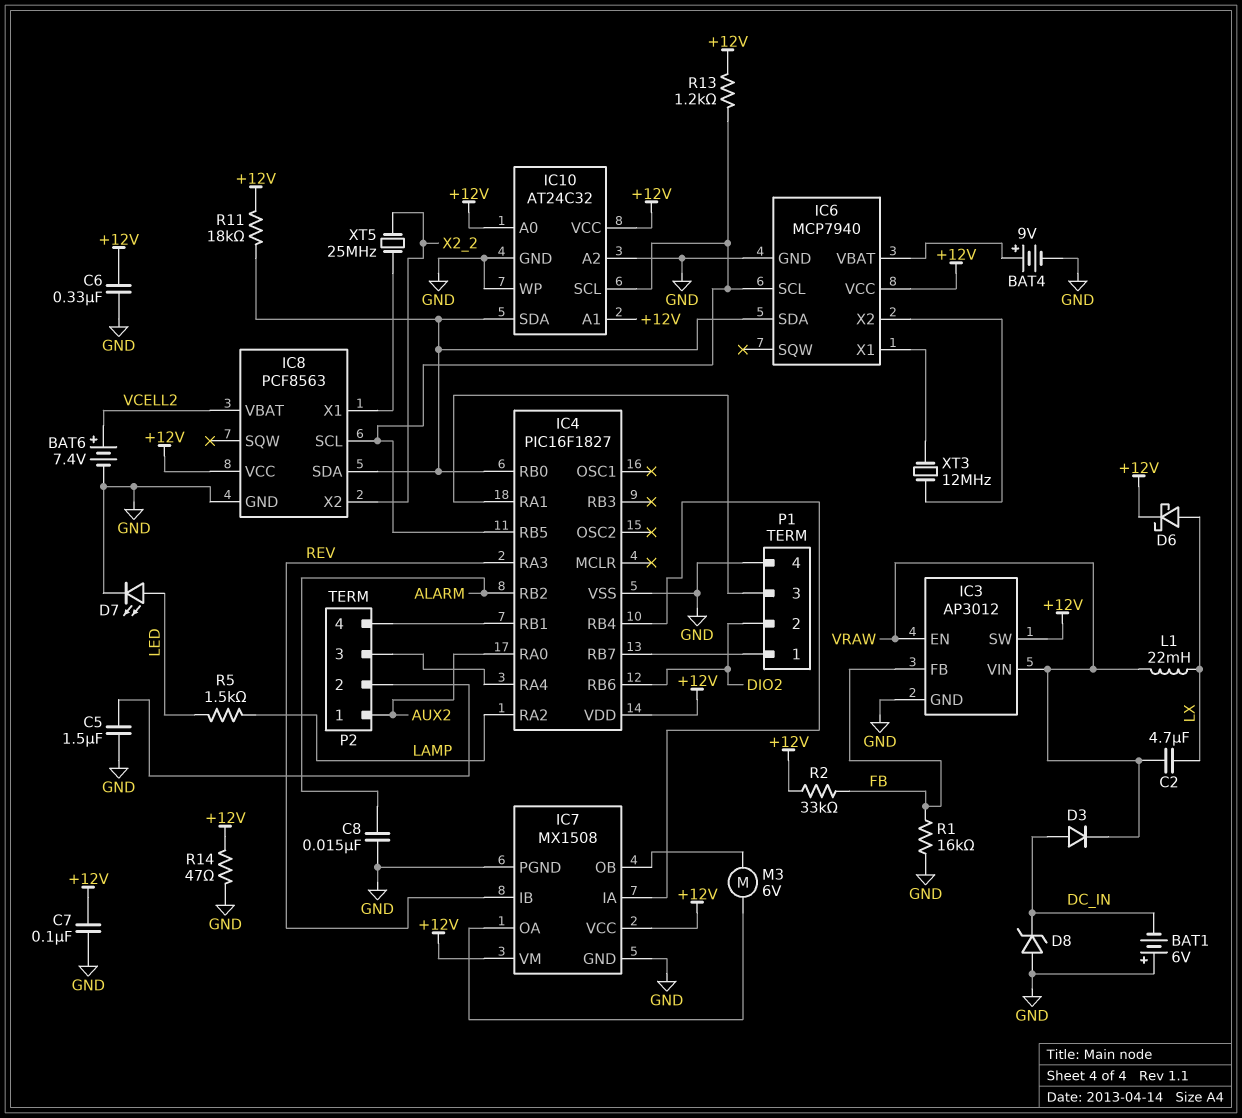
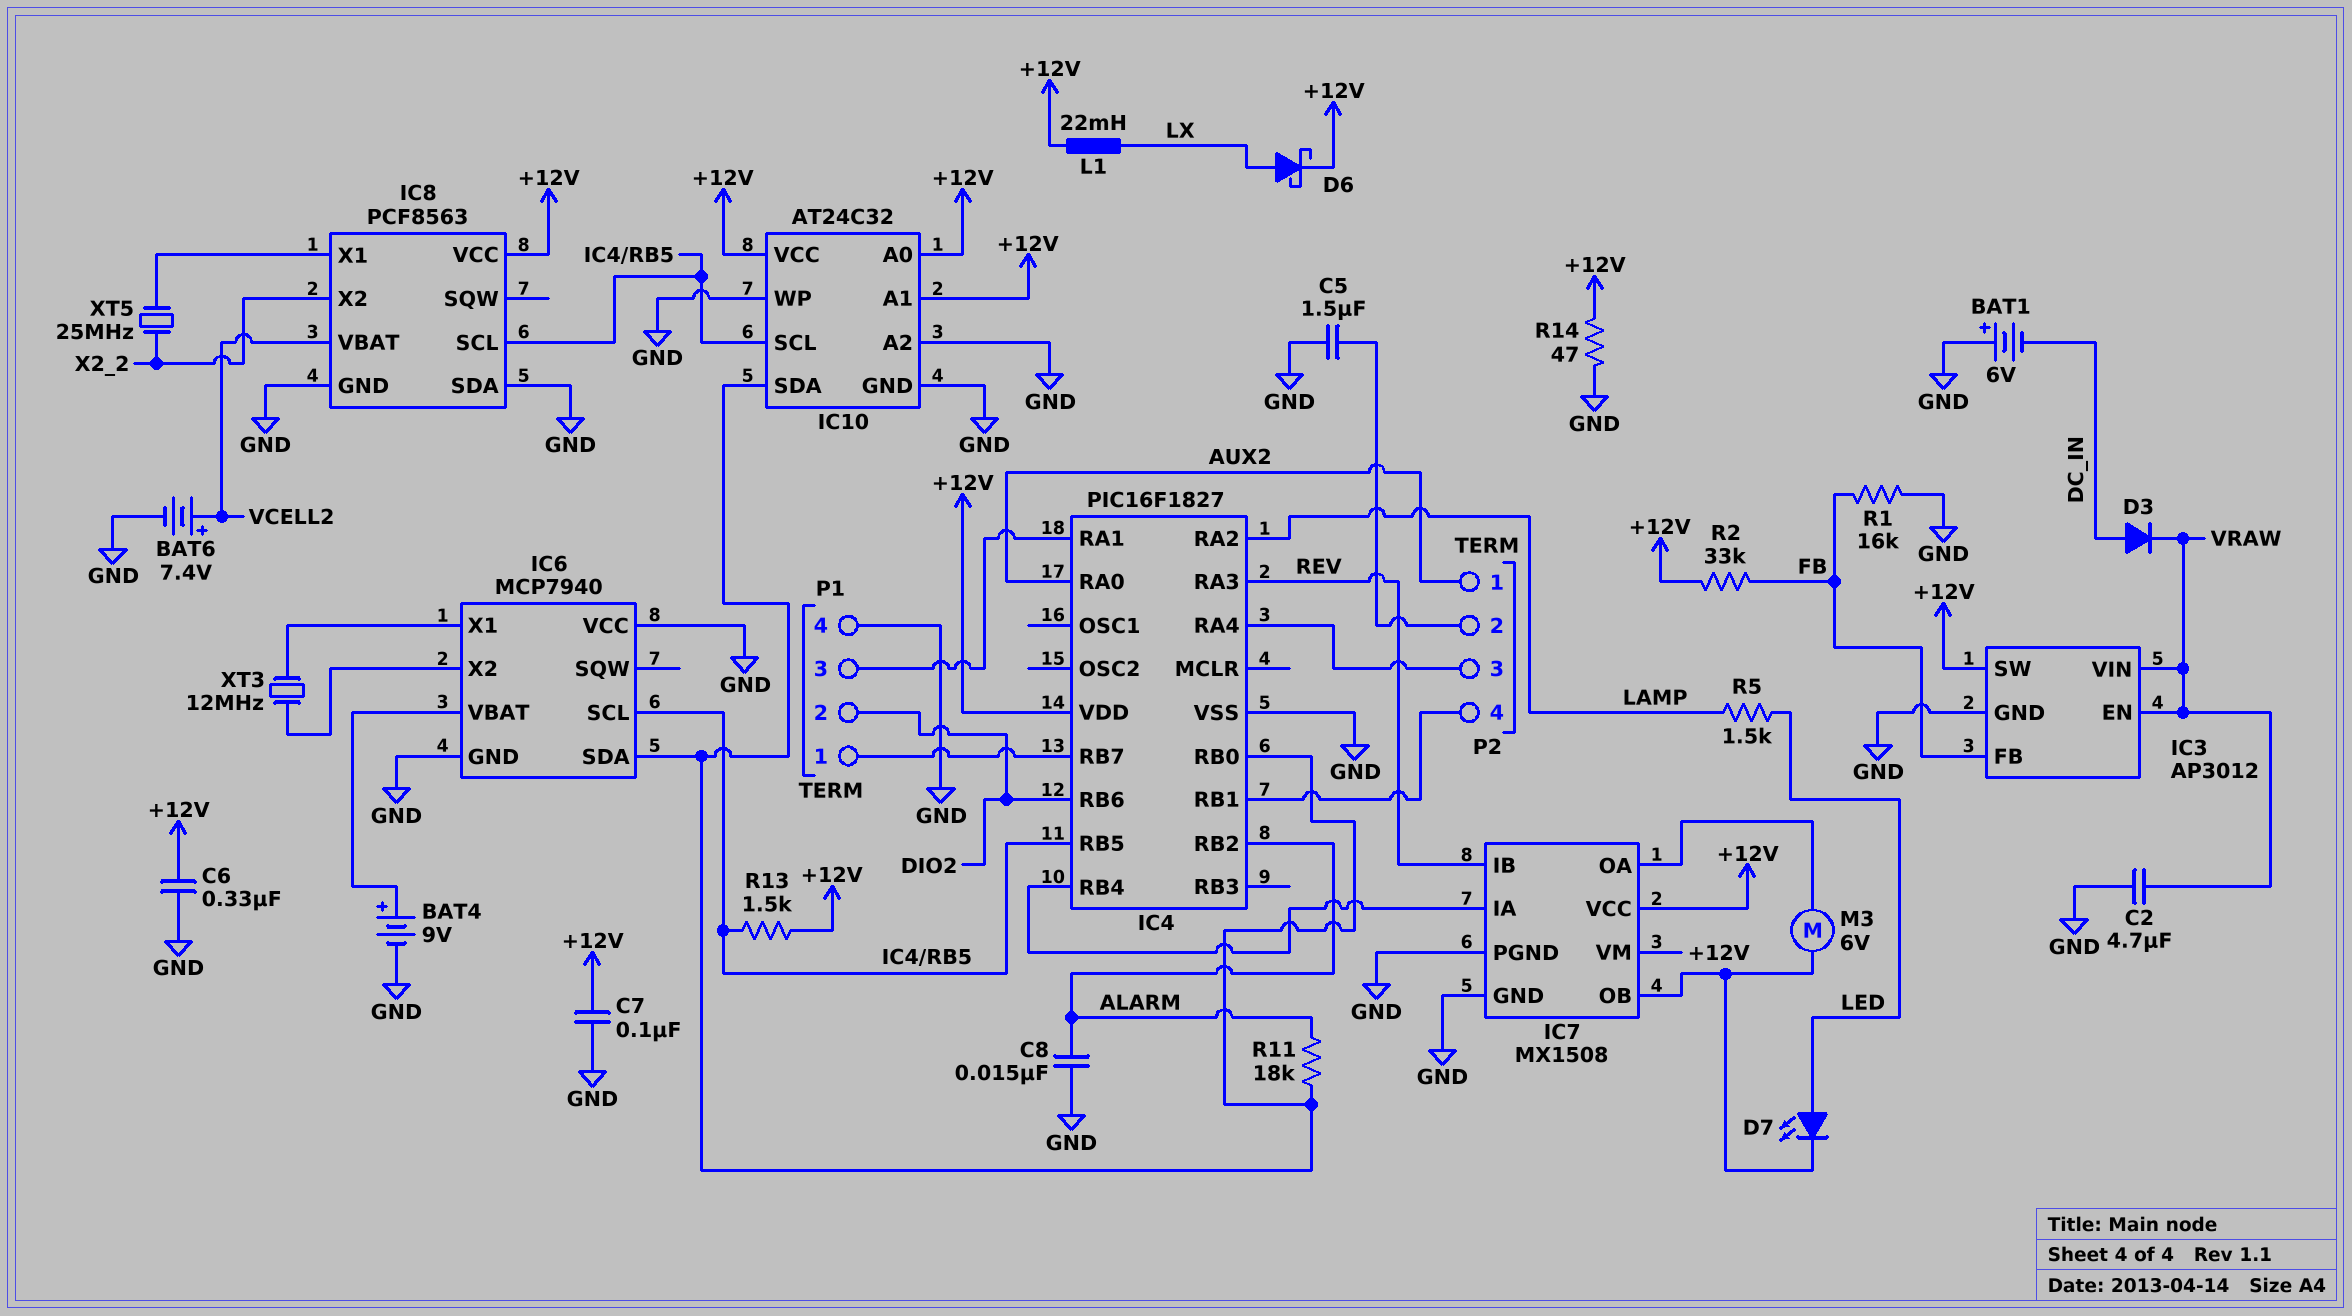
C2: 4.7uF (LX, VRAW) -> 4.7uF (GND, VRAW)
D7: LED (A LED, K GND) -> LED (A LED, K IC7/OB)
D8: zener (A GND, K DC_IN) -> none
IC6 pin VCC: +12V -> GND
IC8 pin SDA: IC4/RB0 -> GND
L1: 22mH (LX, VRAW) -> 22mH (+12V, LX)
R11: 18k (+12V, IC4/RB0) -> 18k (ALARM, IC4/RB0)
R13: 1.2k (+12V, IC4/RB5) -> 1.5k (+12V, IC4/RB5)

